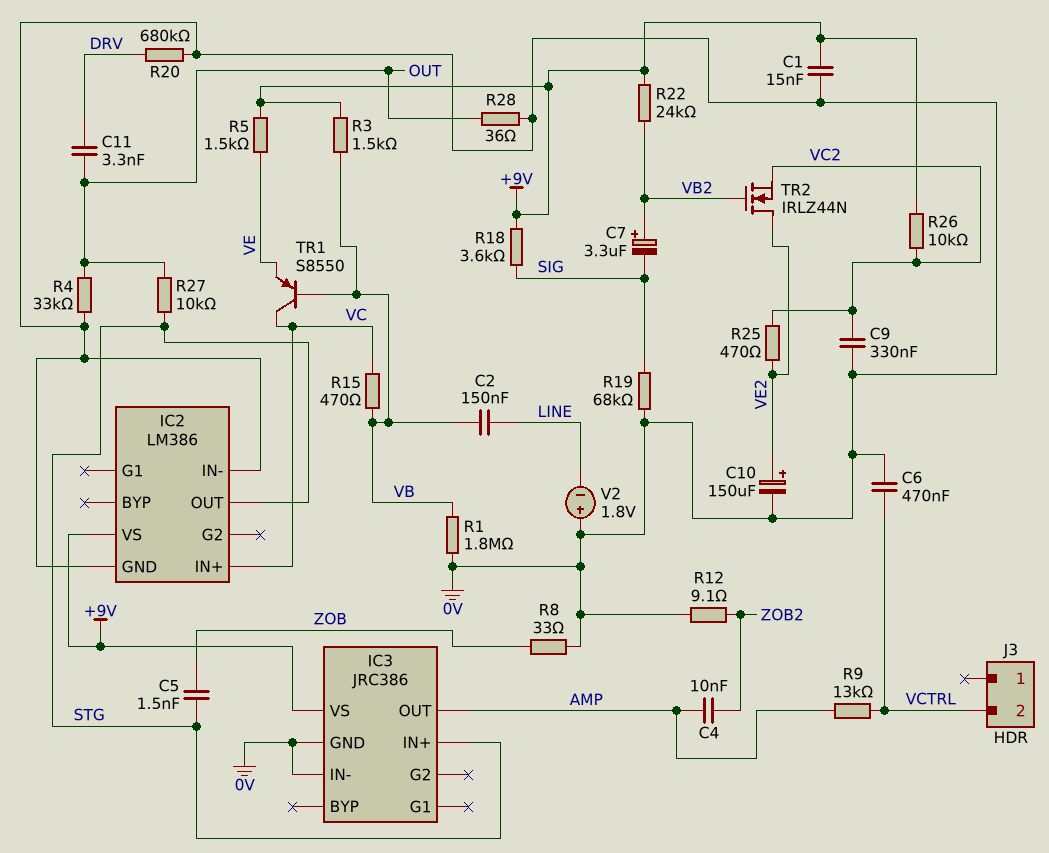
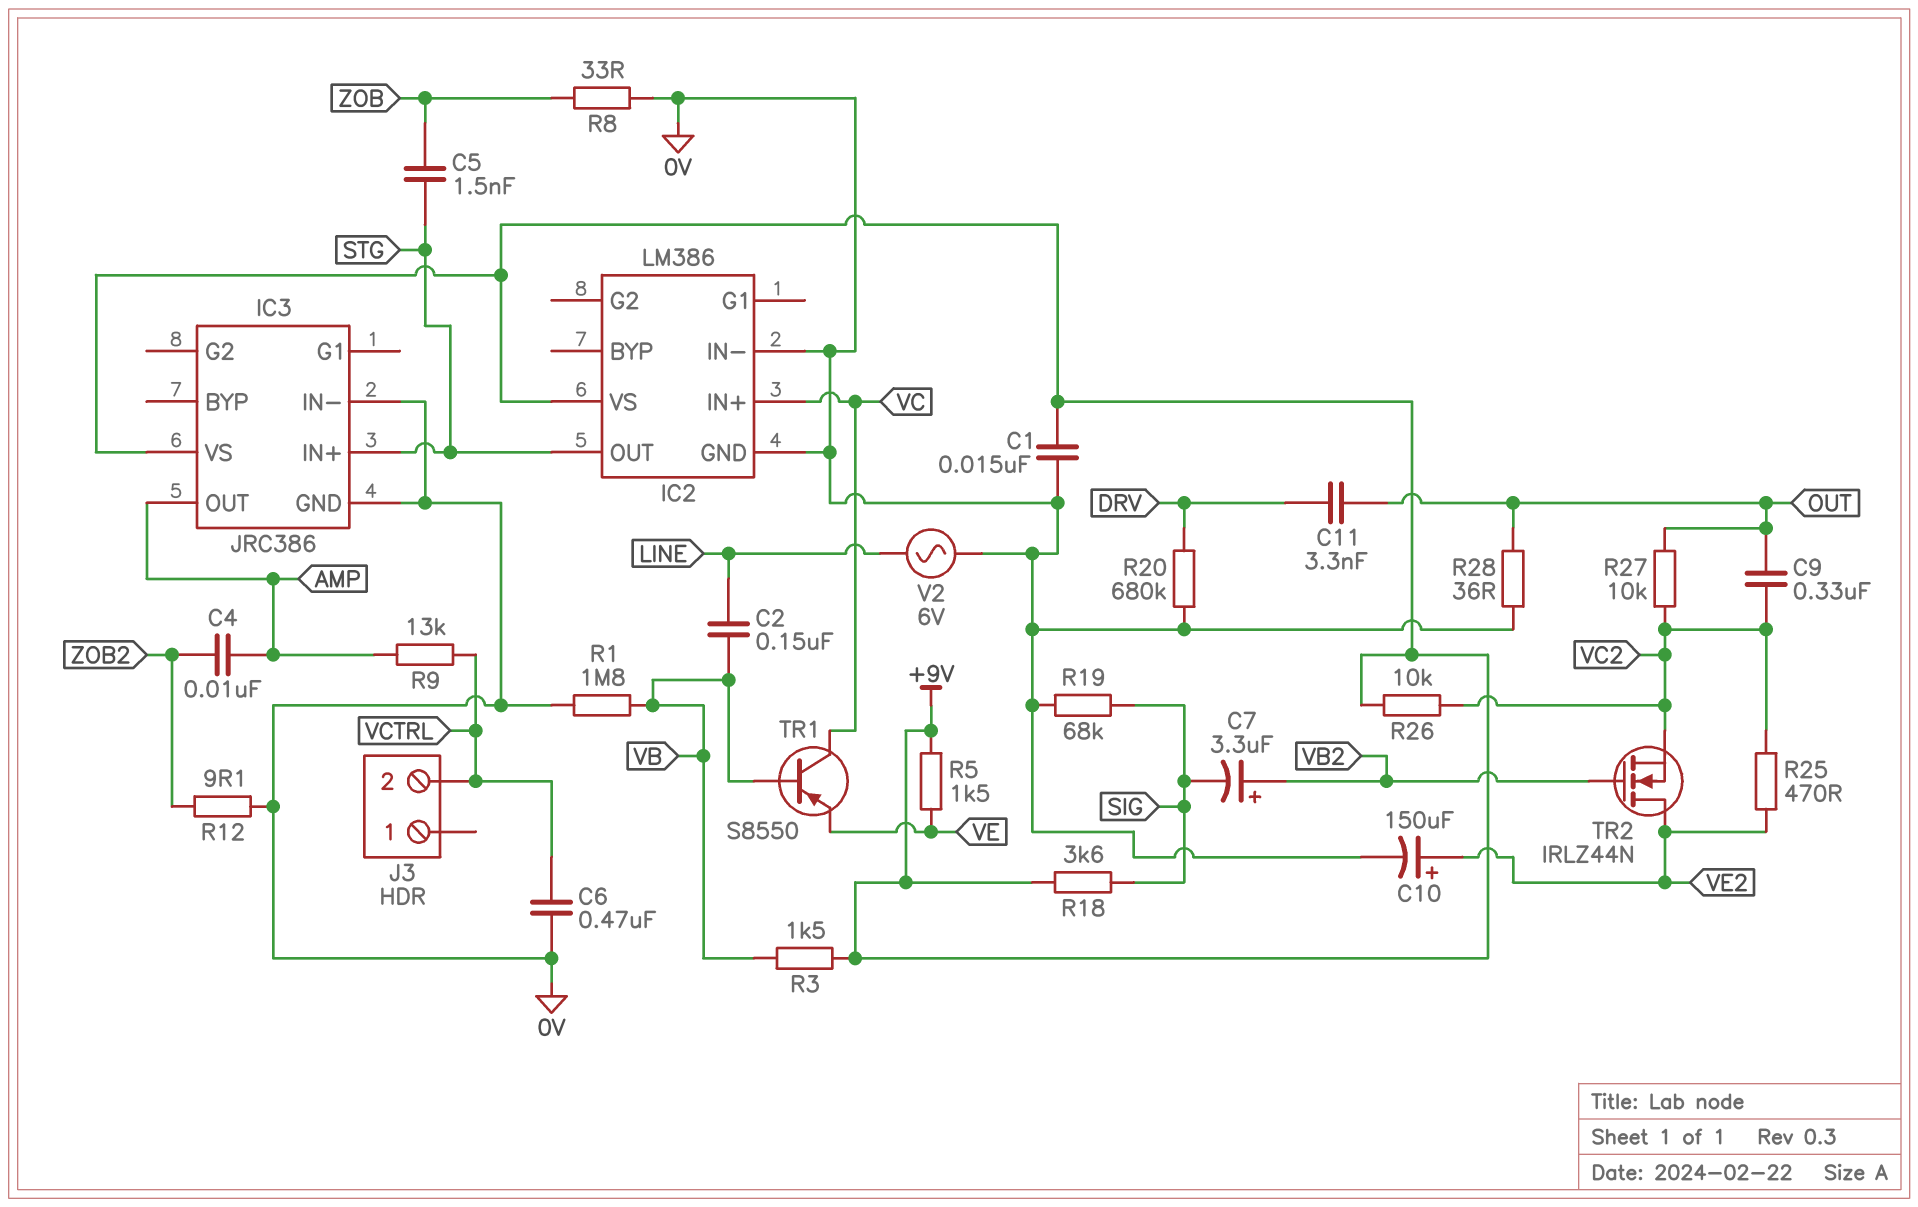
C9: 330nF (0V, VC2) -> 330nF (OUT, VC2)
R4: 33k (0V, OUT) -> none
R15: 470 (VB, VC) -> none
R22: 24k (+9V, VB2) -> none
R27: 10k (OUT, STG) -> 10k (OUT, VC2)
V2: 1.8V (plus 0V, minus LINE) -> AC 6V (0V, LINE)

